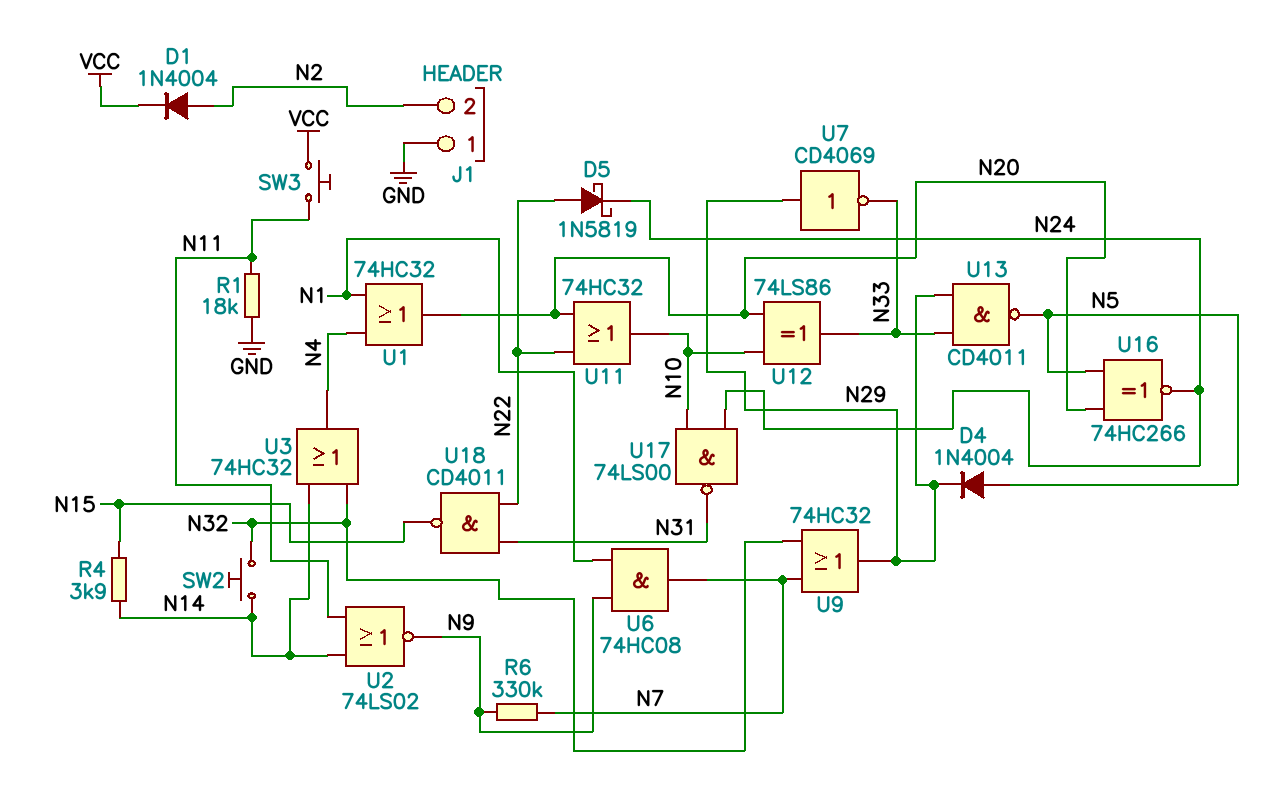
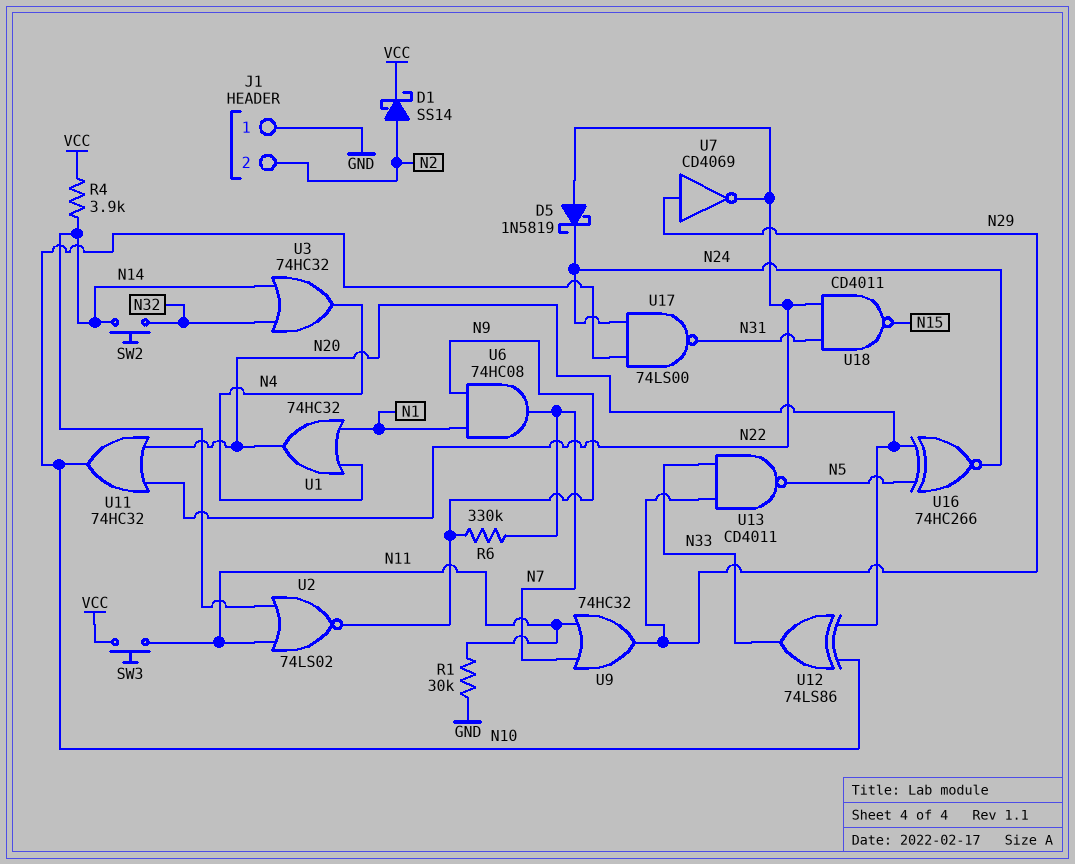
D1: diode 1N4004 (A N2, K VCC) -> schottky SS14 (A N2, K VCC)
D4: diode 1N4004 (A N5, K N29) -> none
R1: 18k (GND, N11) -> 30k (GND, N11)
R4: 3.9k (N14, N15) -> 3.9k (N14, VCC)
U7: NOT CD4069 (in N29, out N33) -> NOT CD4069 (in N29, out N22)
U9: OR 74HC32 (in N7, in N32, out N29) -> OR 74HC32 (in N7, in N11, out N29)

